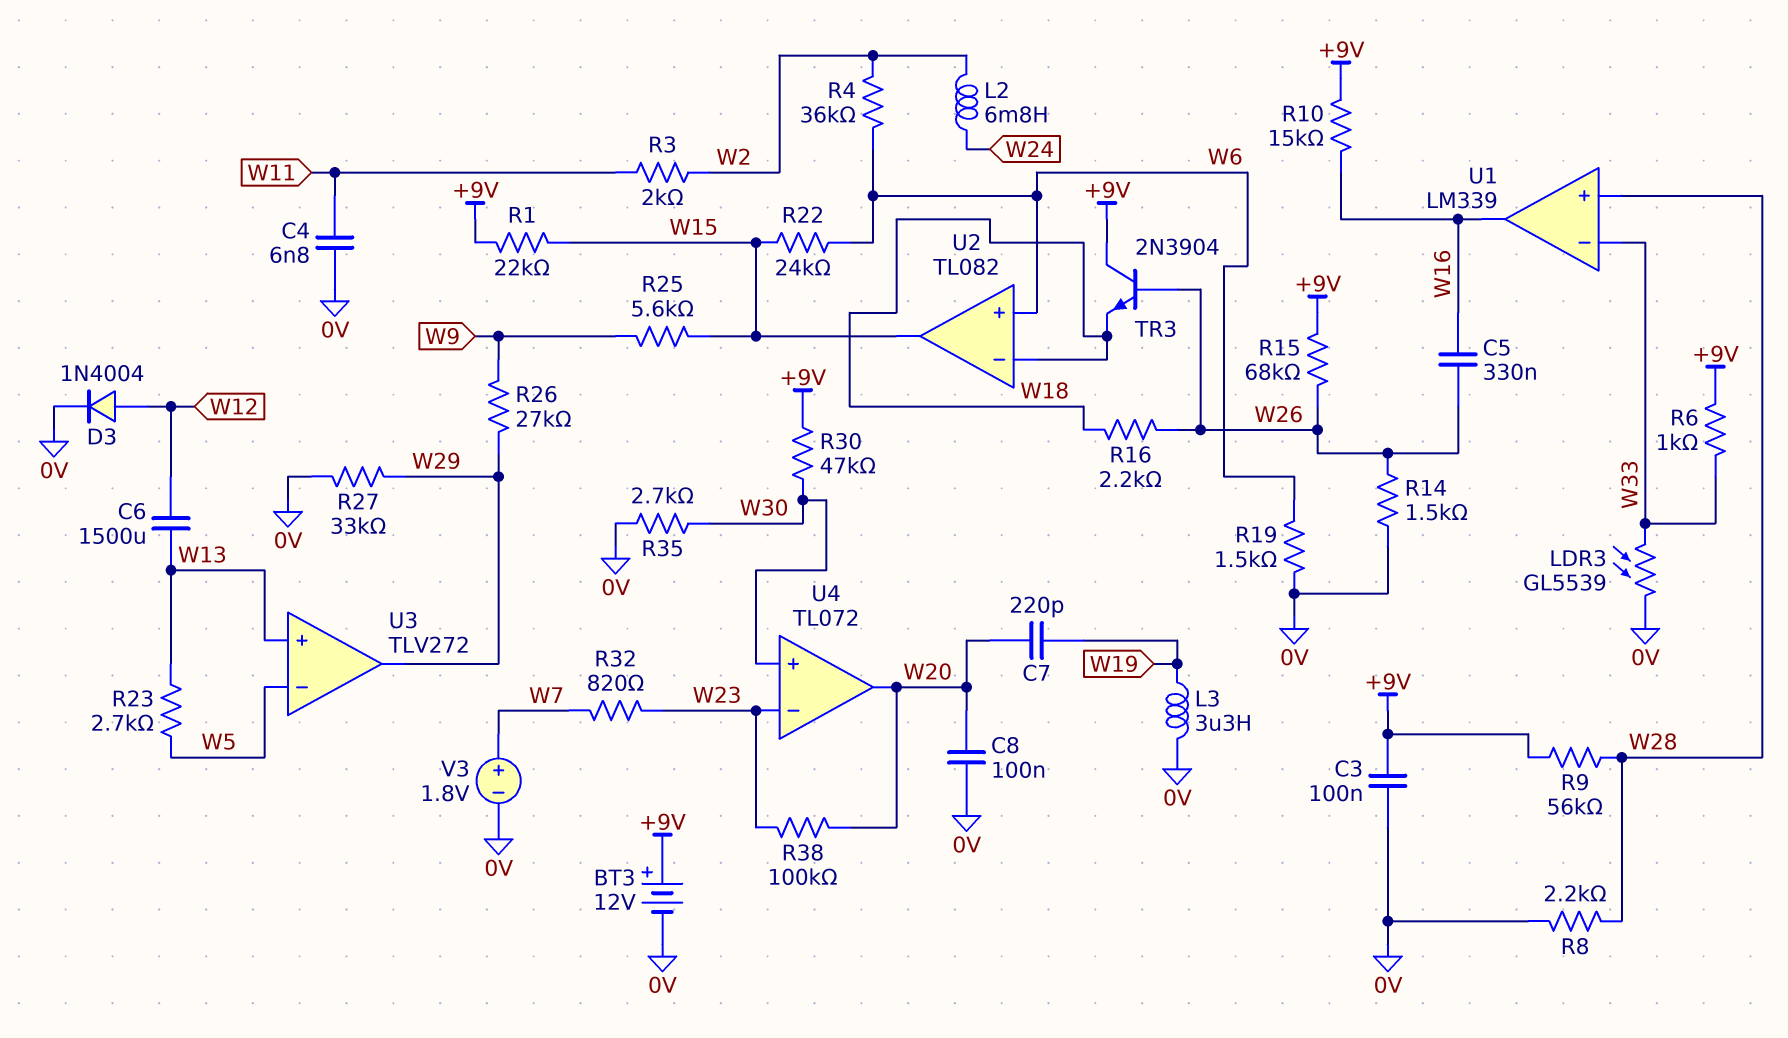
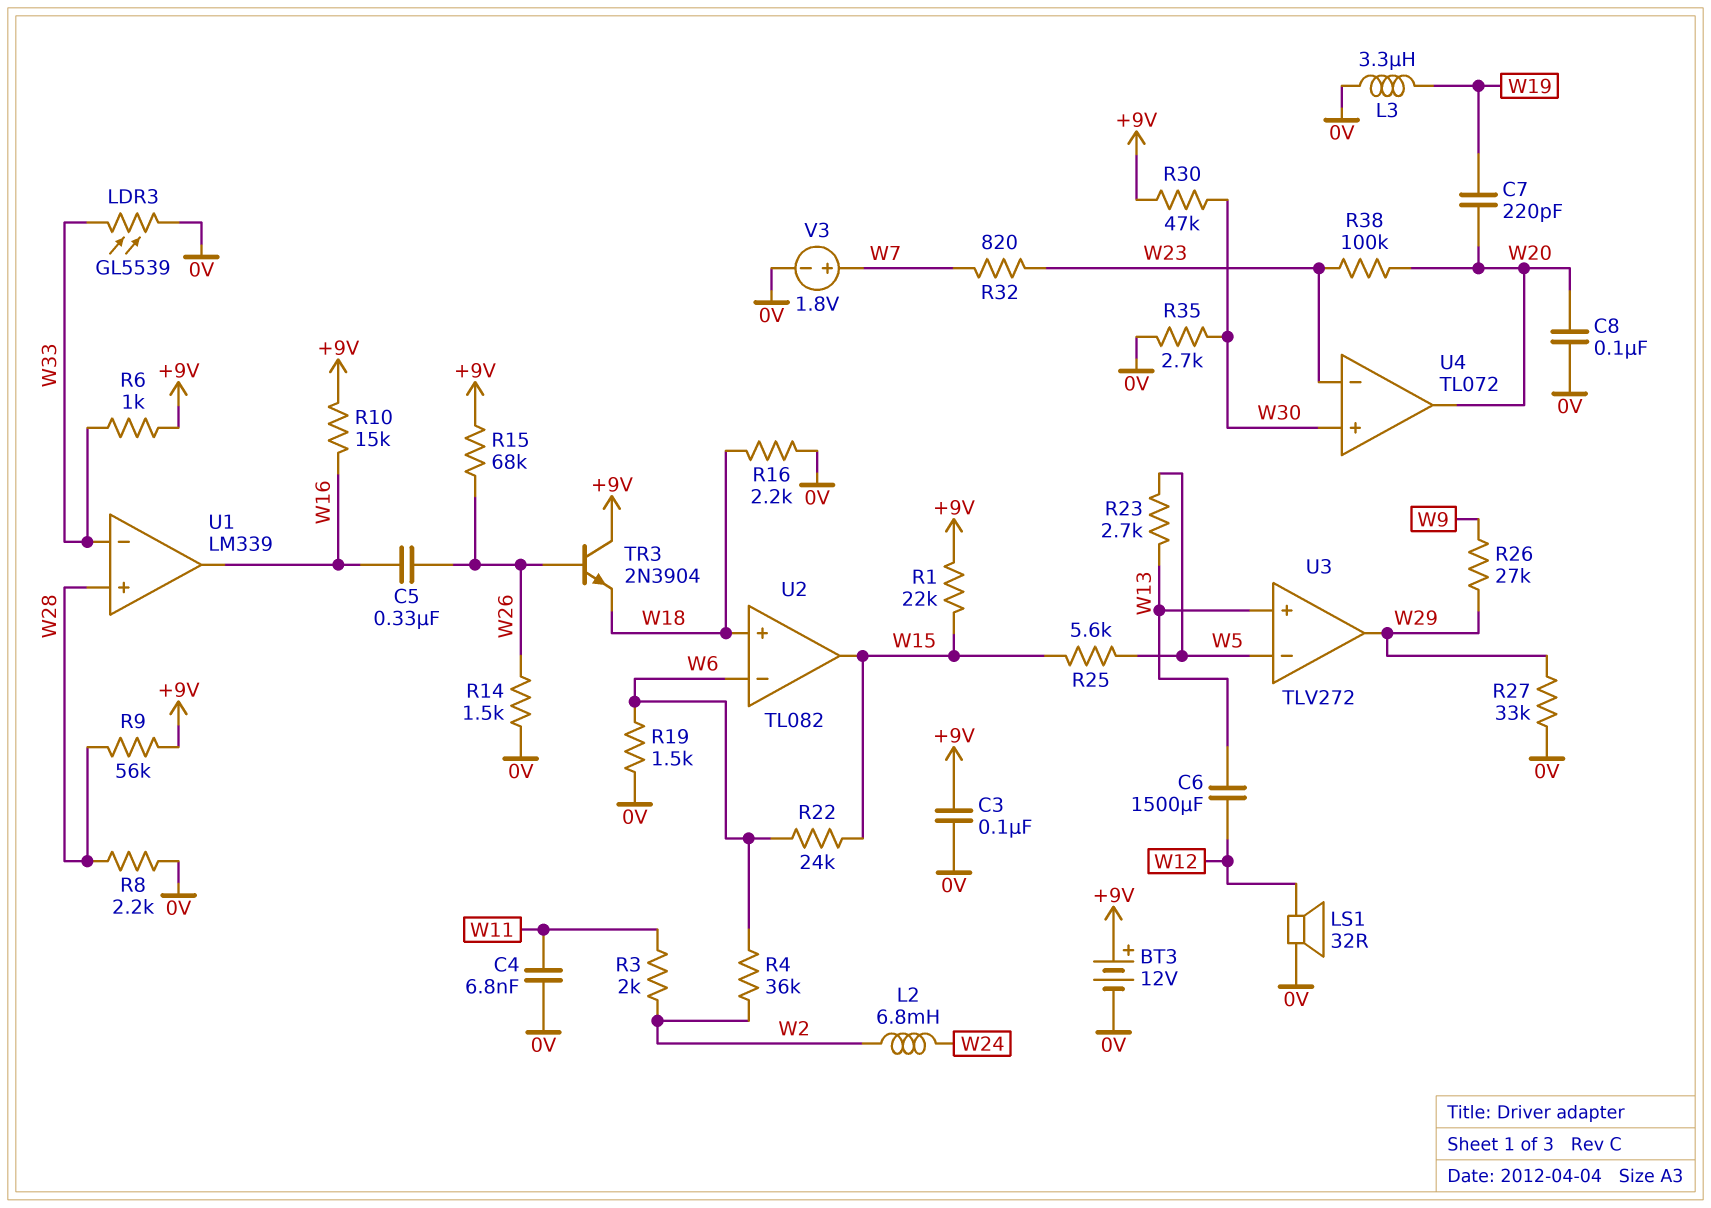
D3: diode 1N4004 (A W12, K 0V) -> none
LS1: none -> speaker 32R (0V, W12)
R16: 2.2k (W18, W26) -> 2.2k (0V, W18)
R25: 5.6k (W9, W15) -> 5.6k (W5, W15)
U2 pin in+: W6 -> W18
U2 pin in-: W18 -> W6

